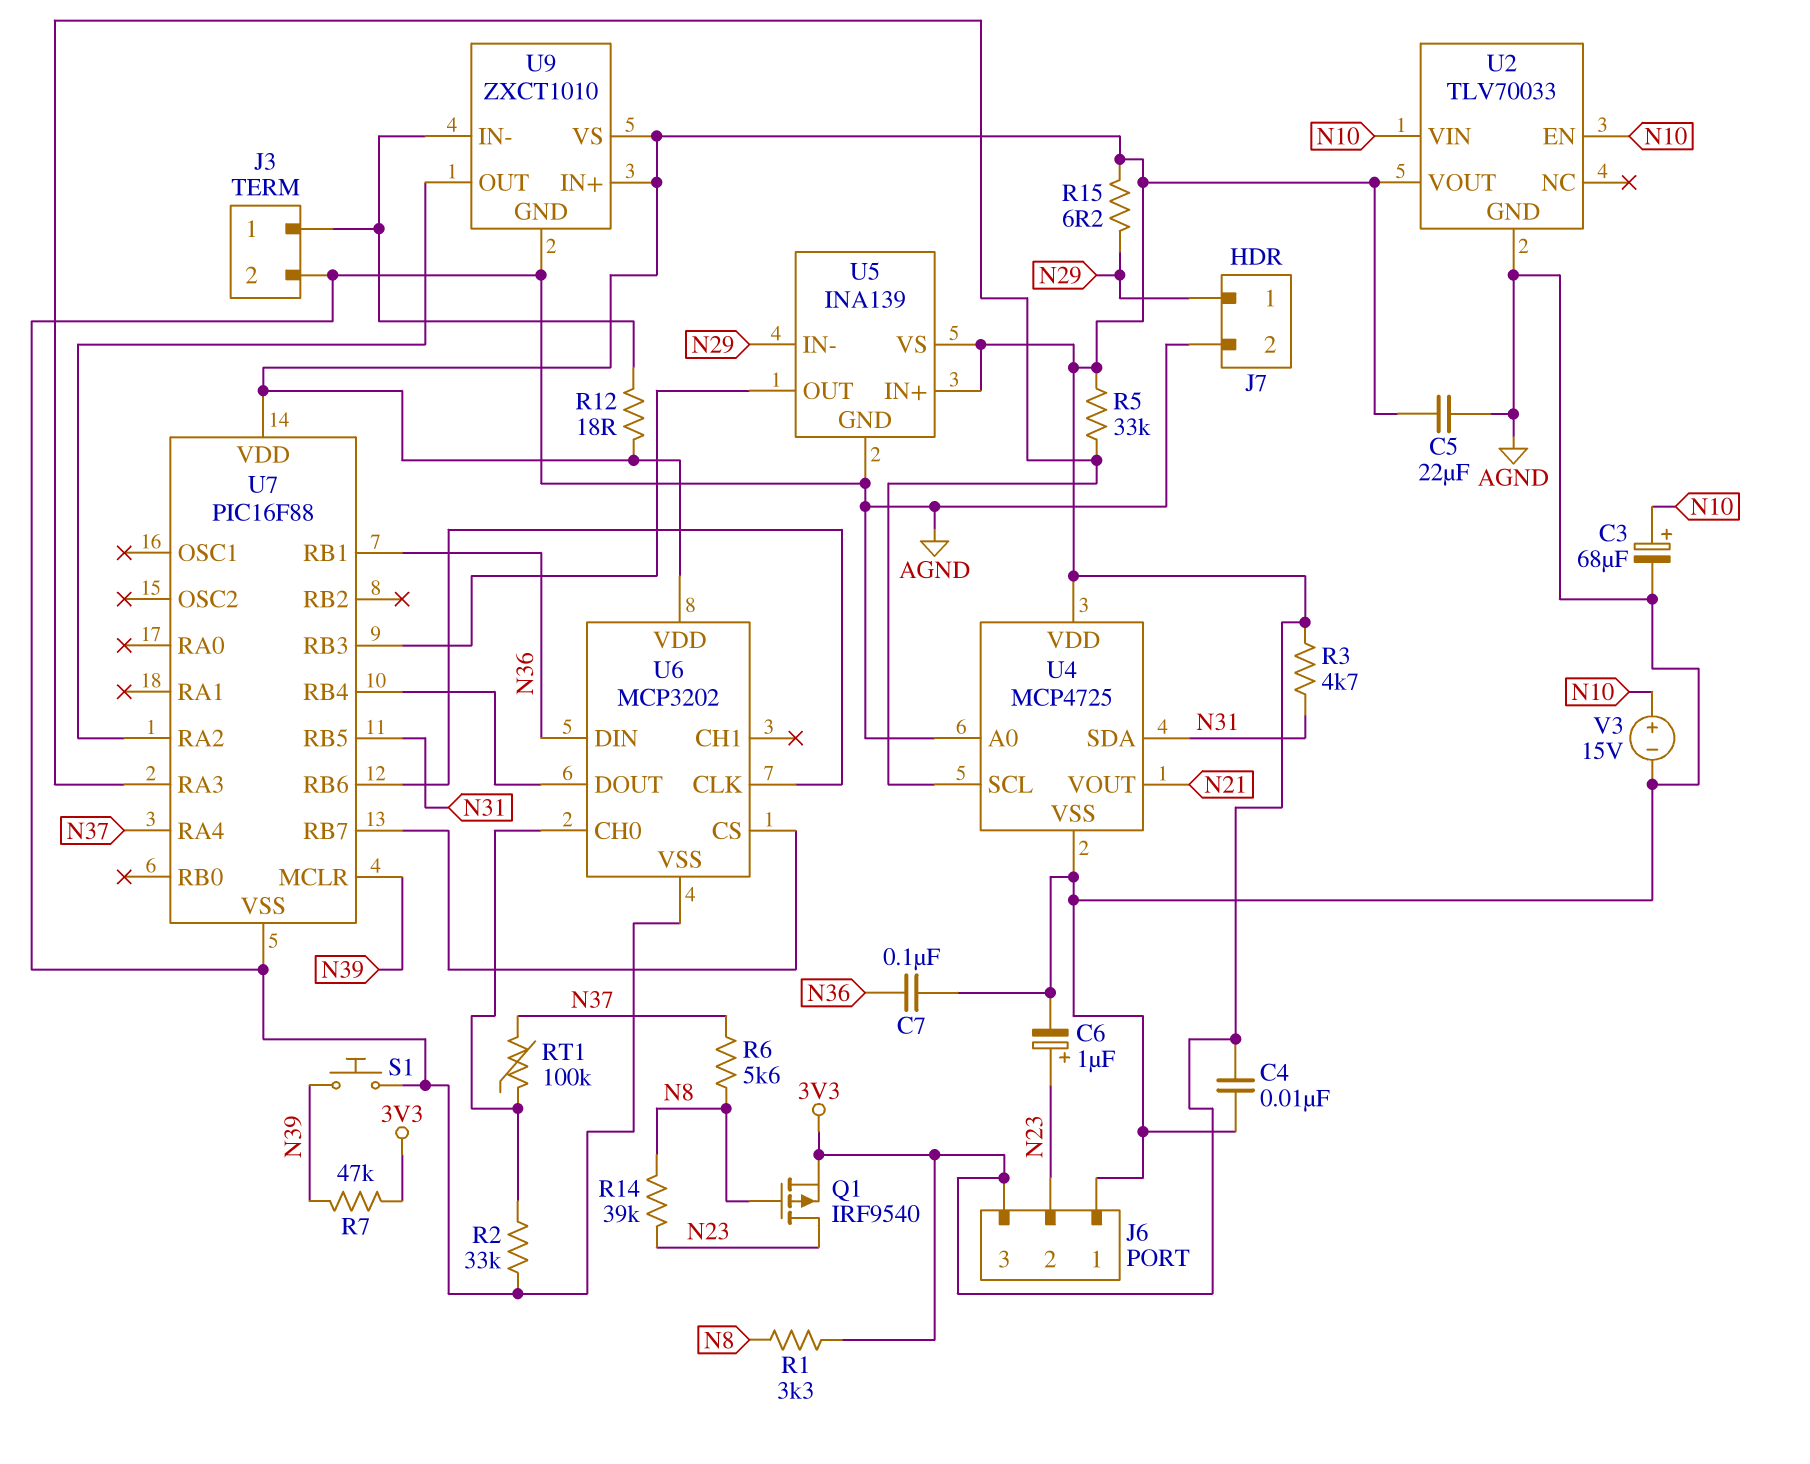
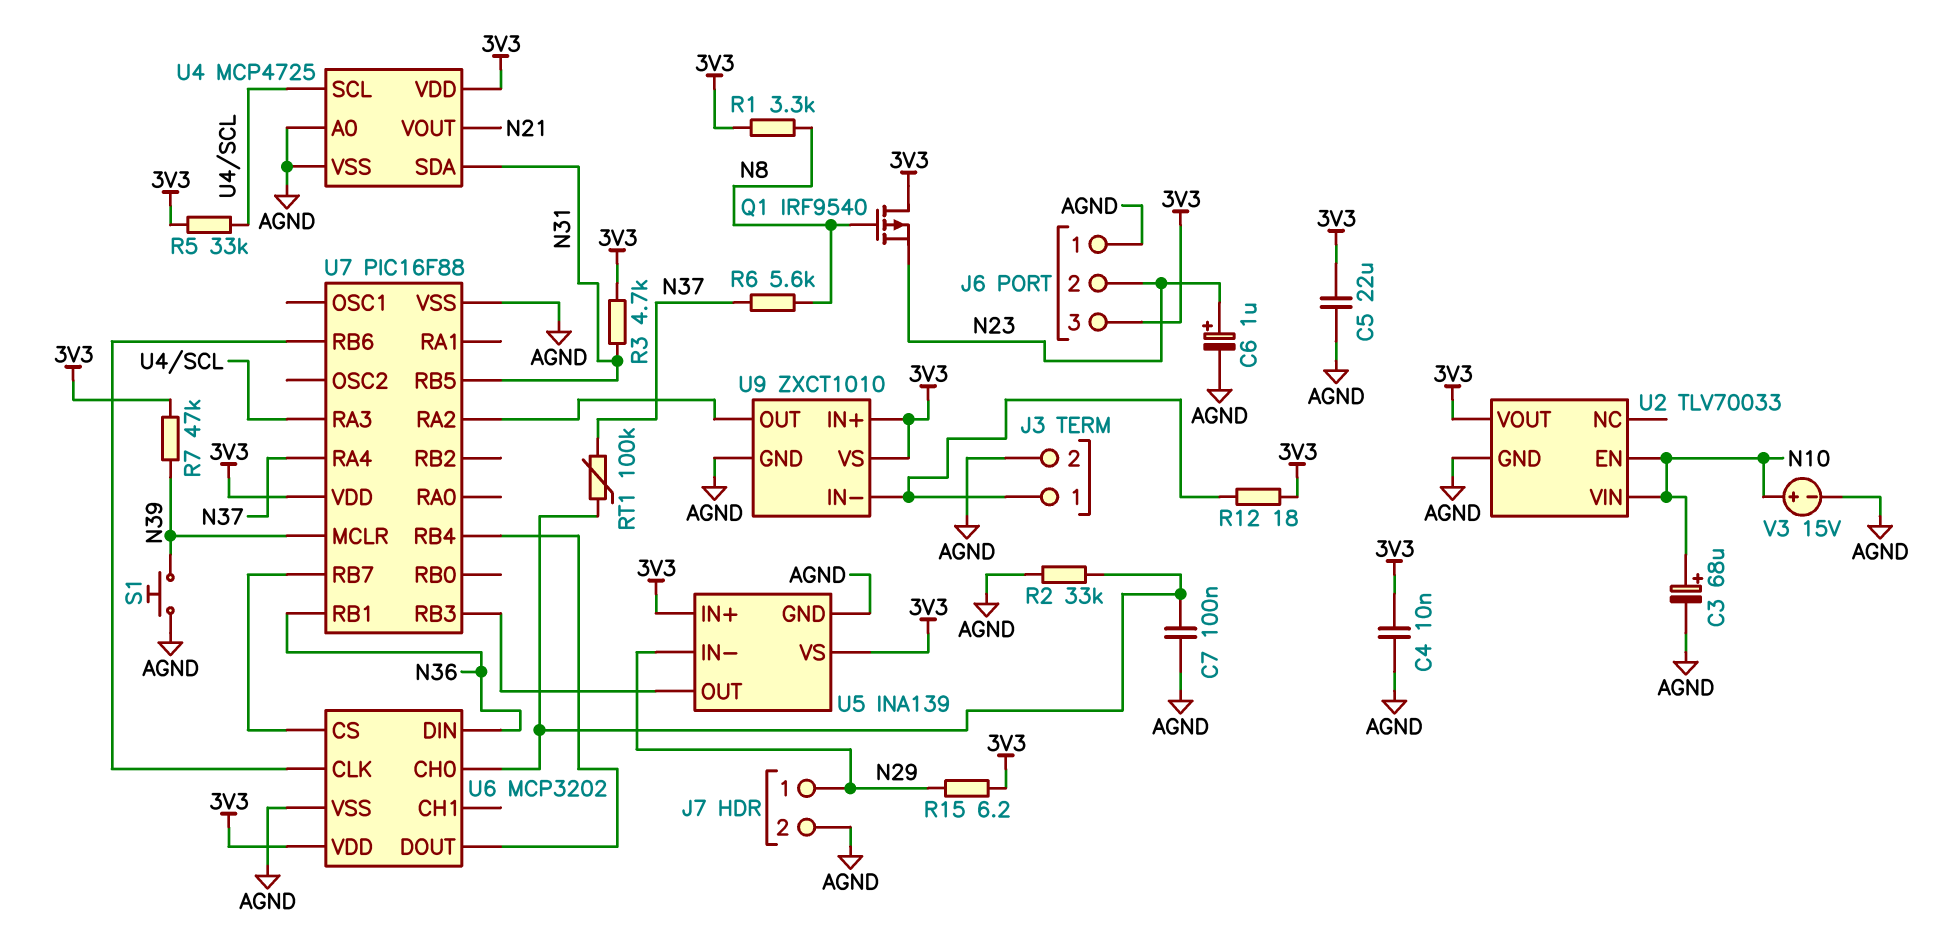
C7: 100nF (AGND, N36) -> 100nF (AGND, U6/CH0)
Q1: PMOS IRF9540 (G N8, D N23, S 3V3) -> PMOS IRF9540 (G N8, D 3V3, S N23)
R14: 39k (N8, N23) -> none

